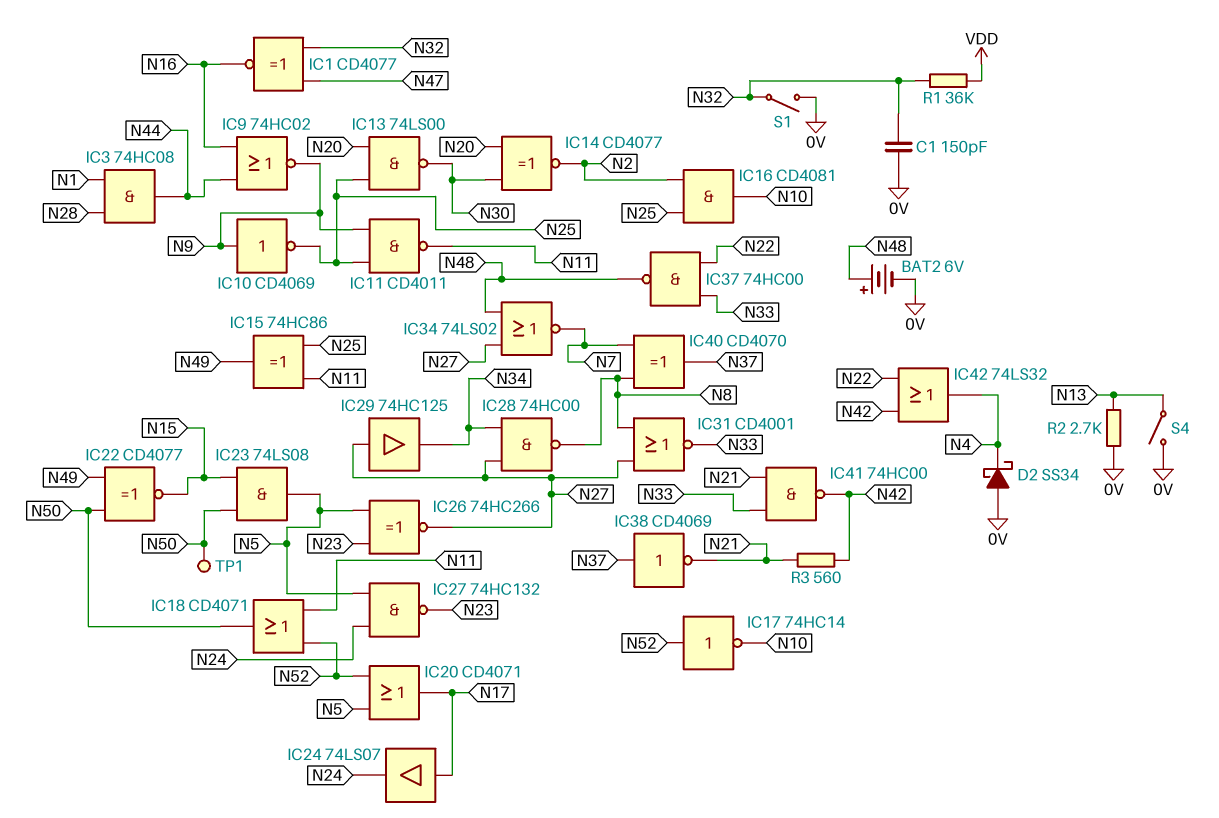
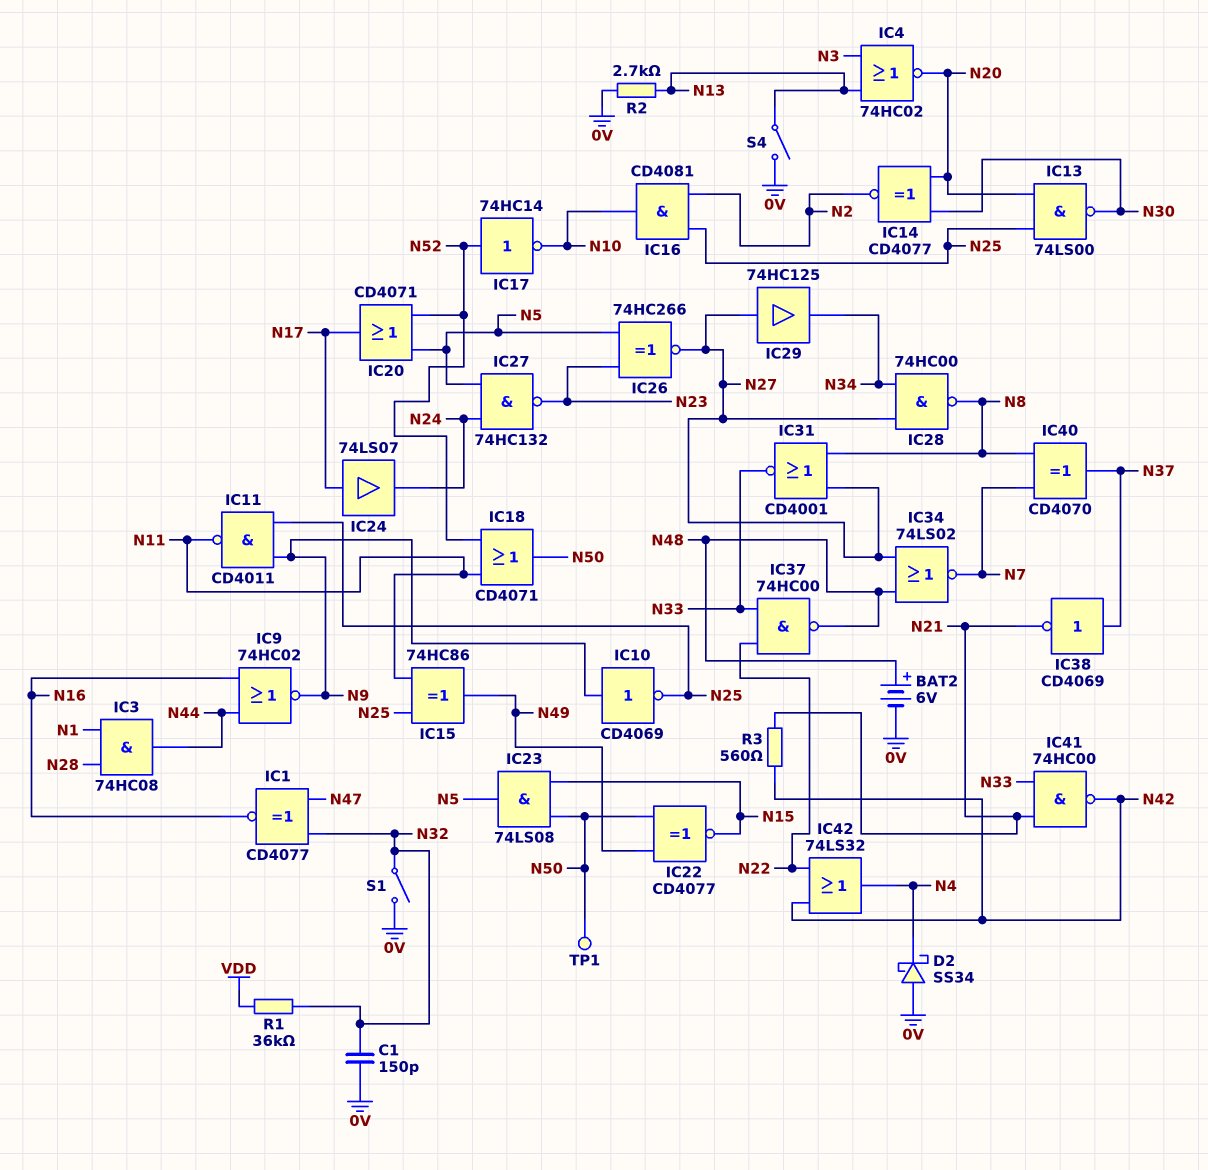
IC4: none -> NOR 74HC02 (in N3, in N13, out N20)

